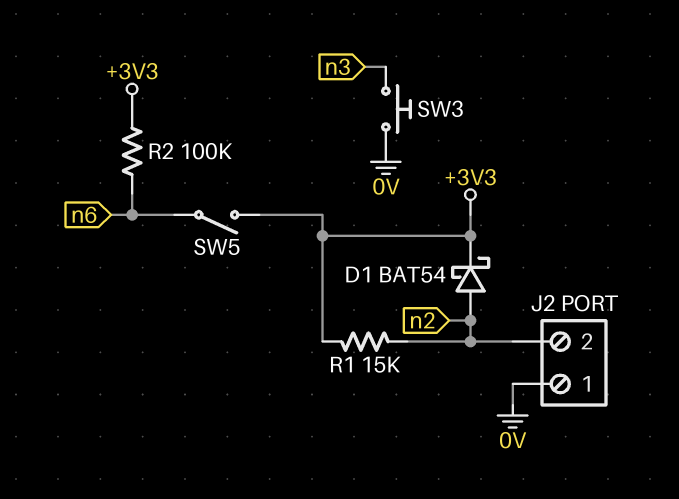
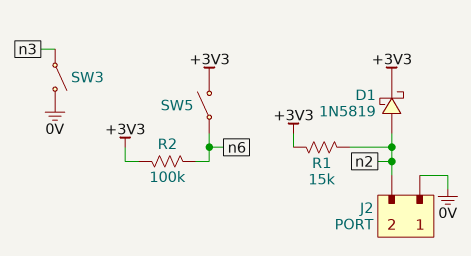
D1: schottky BAT54 (A n2, K +3V3) -> schottky 1N5819 (A n2, K +3V3)
SW3: button (0V, n3) -> switch (0V, n3)

